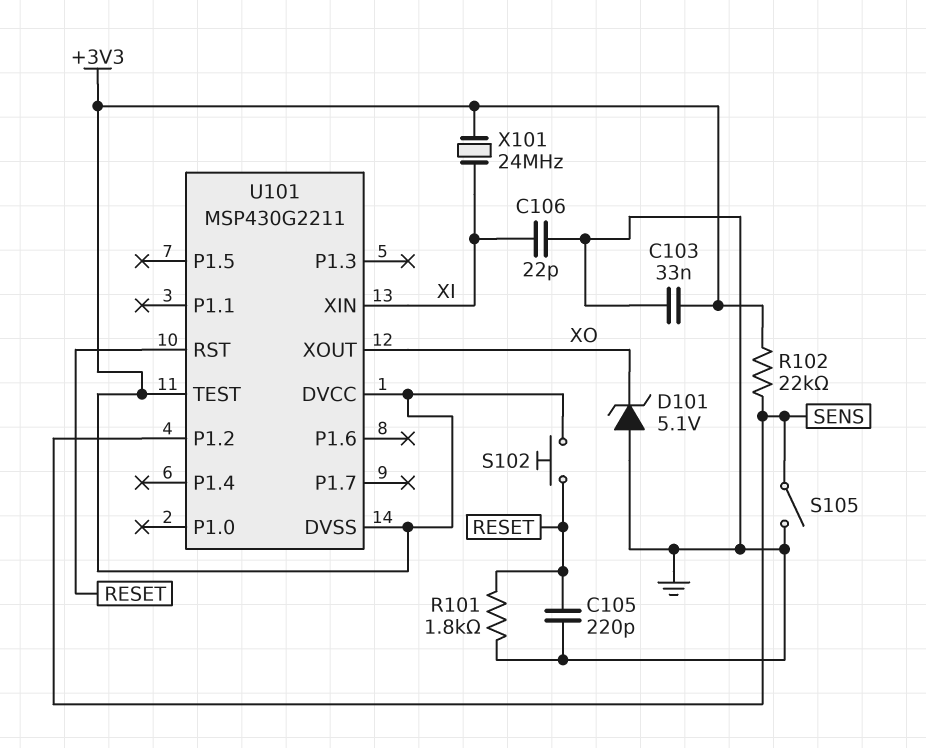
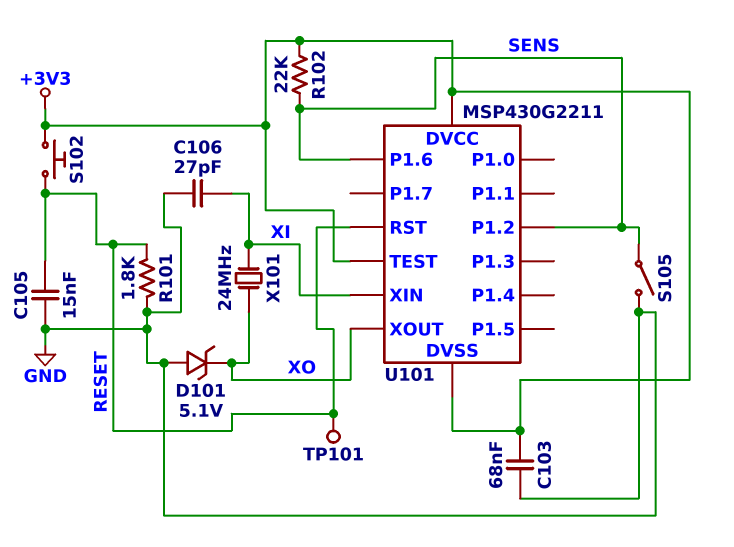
C103: 33nF (+3V3, GND) -> 68nF (+3V3, GND)
C105: 220pF (GND, RESET) -> 15nF (GND, RESET)
C106: 22pF (GND, XI) -> 27pF (GND, XI)
TP101: none -> test point (RESET)
U101 pin P1.6: none -> SENS
X101: 24MHz (+3V3, XI) -> 24MHz (XI, XO)

